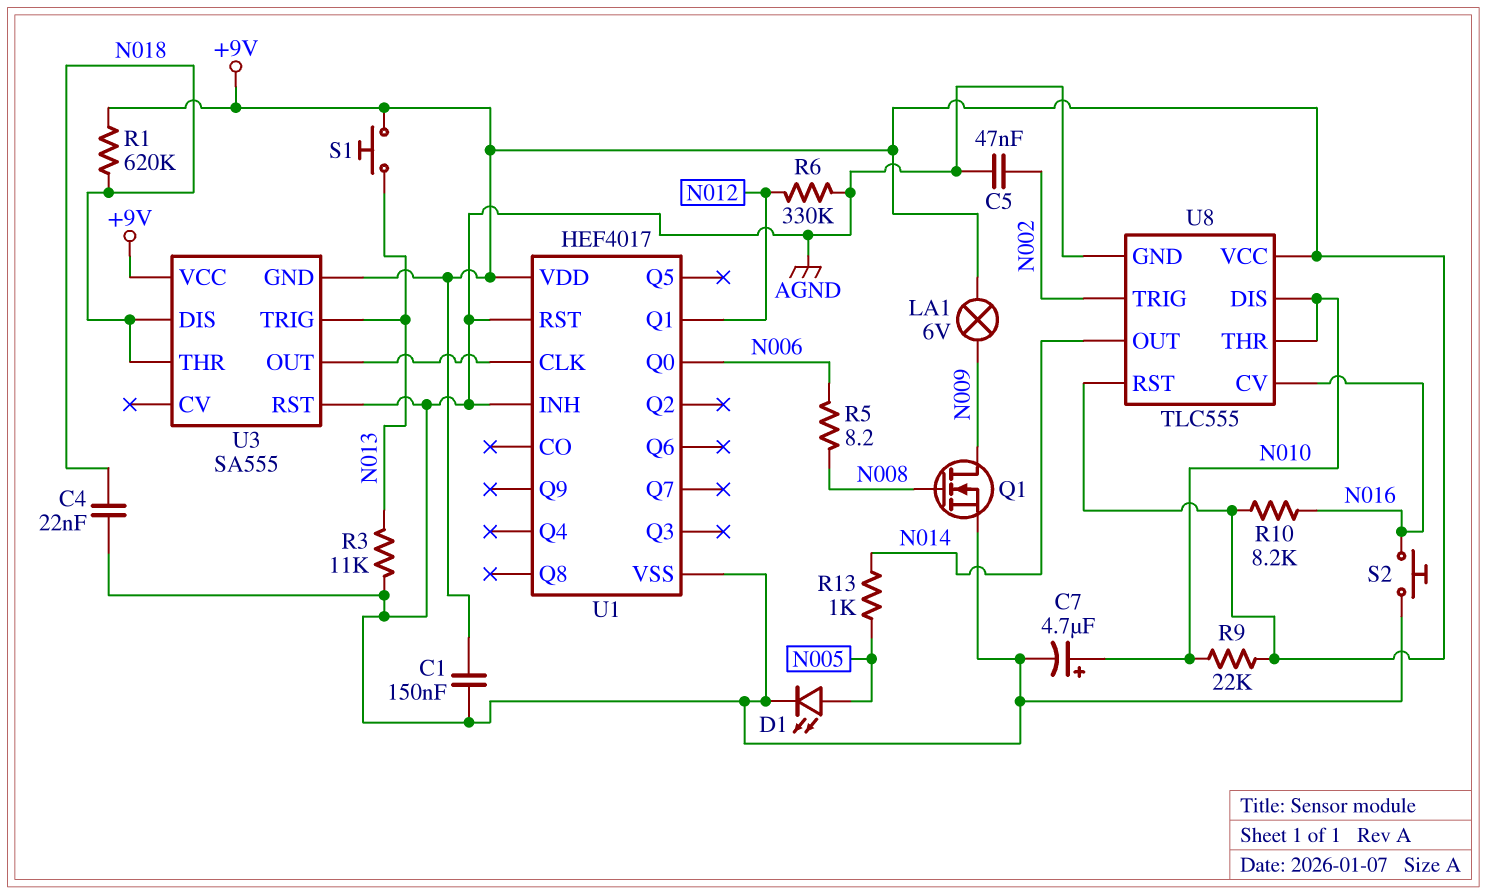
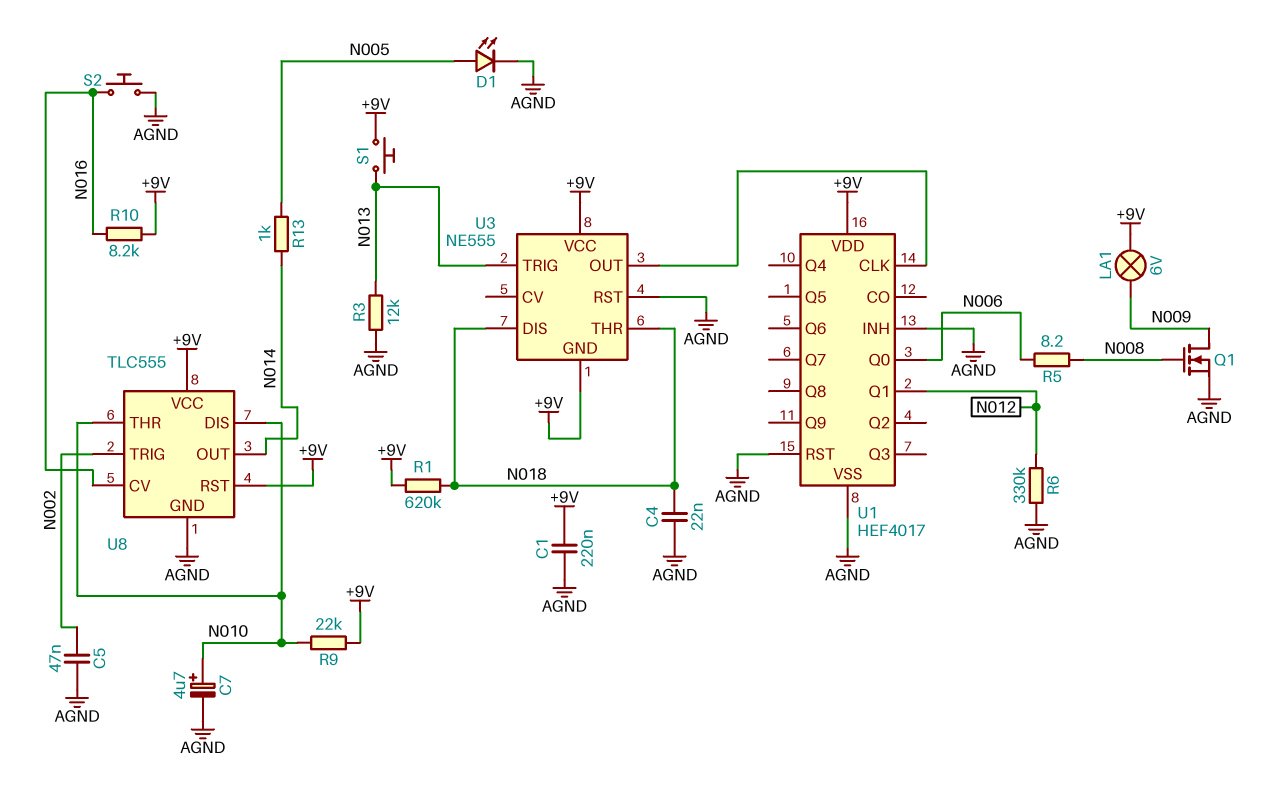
C1: 150nF (+9V, AGND) -> 220nF (+9V, AGND)
R3: 11k (AGND, N013) -> 12k (AGND, N013)
U3: SA555 -> NE555

